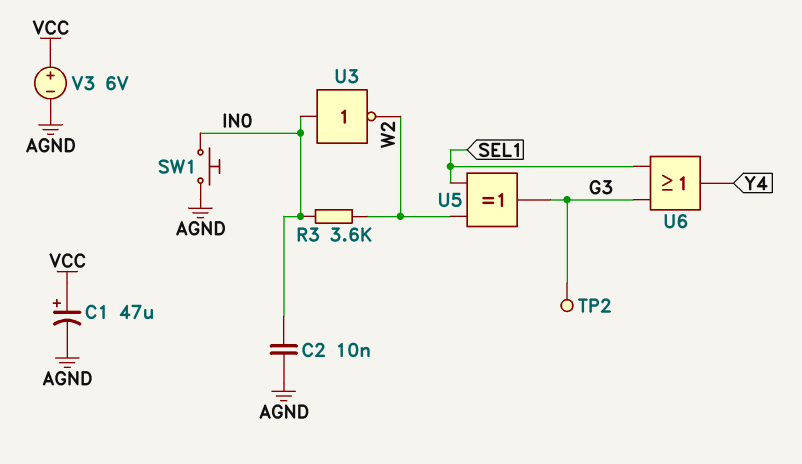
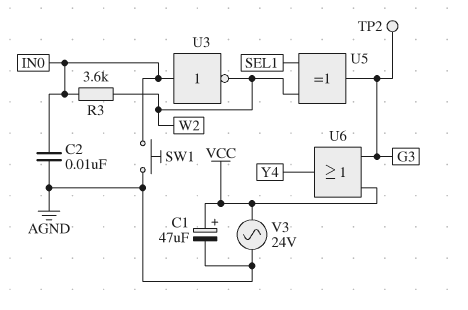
U6: OR (in G3, in SEL1, out Y4) -> OR (in G3, in VCC, out Y4)
V3: 6V (plus VCC, minus AGND) -> AC 24V (AGND, VCC)

